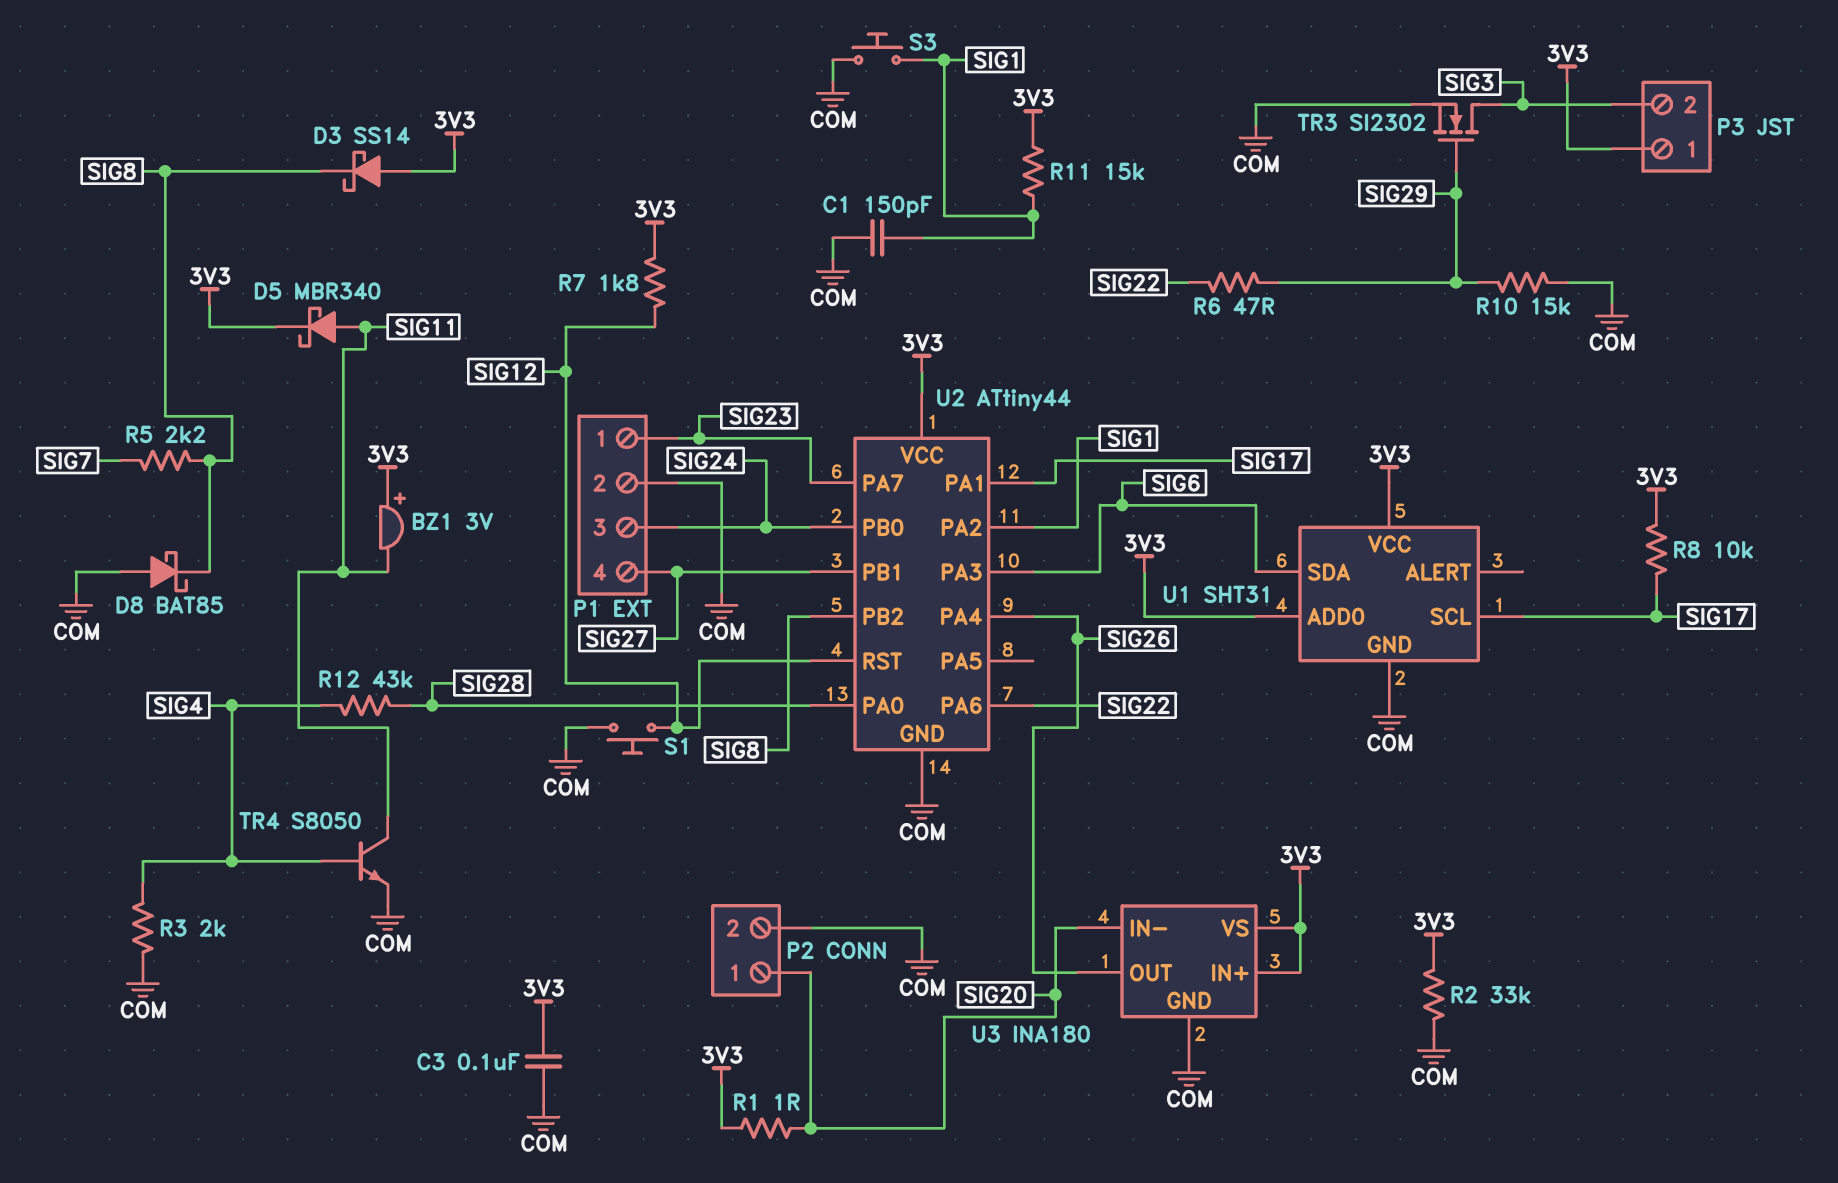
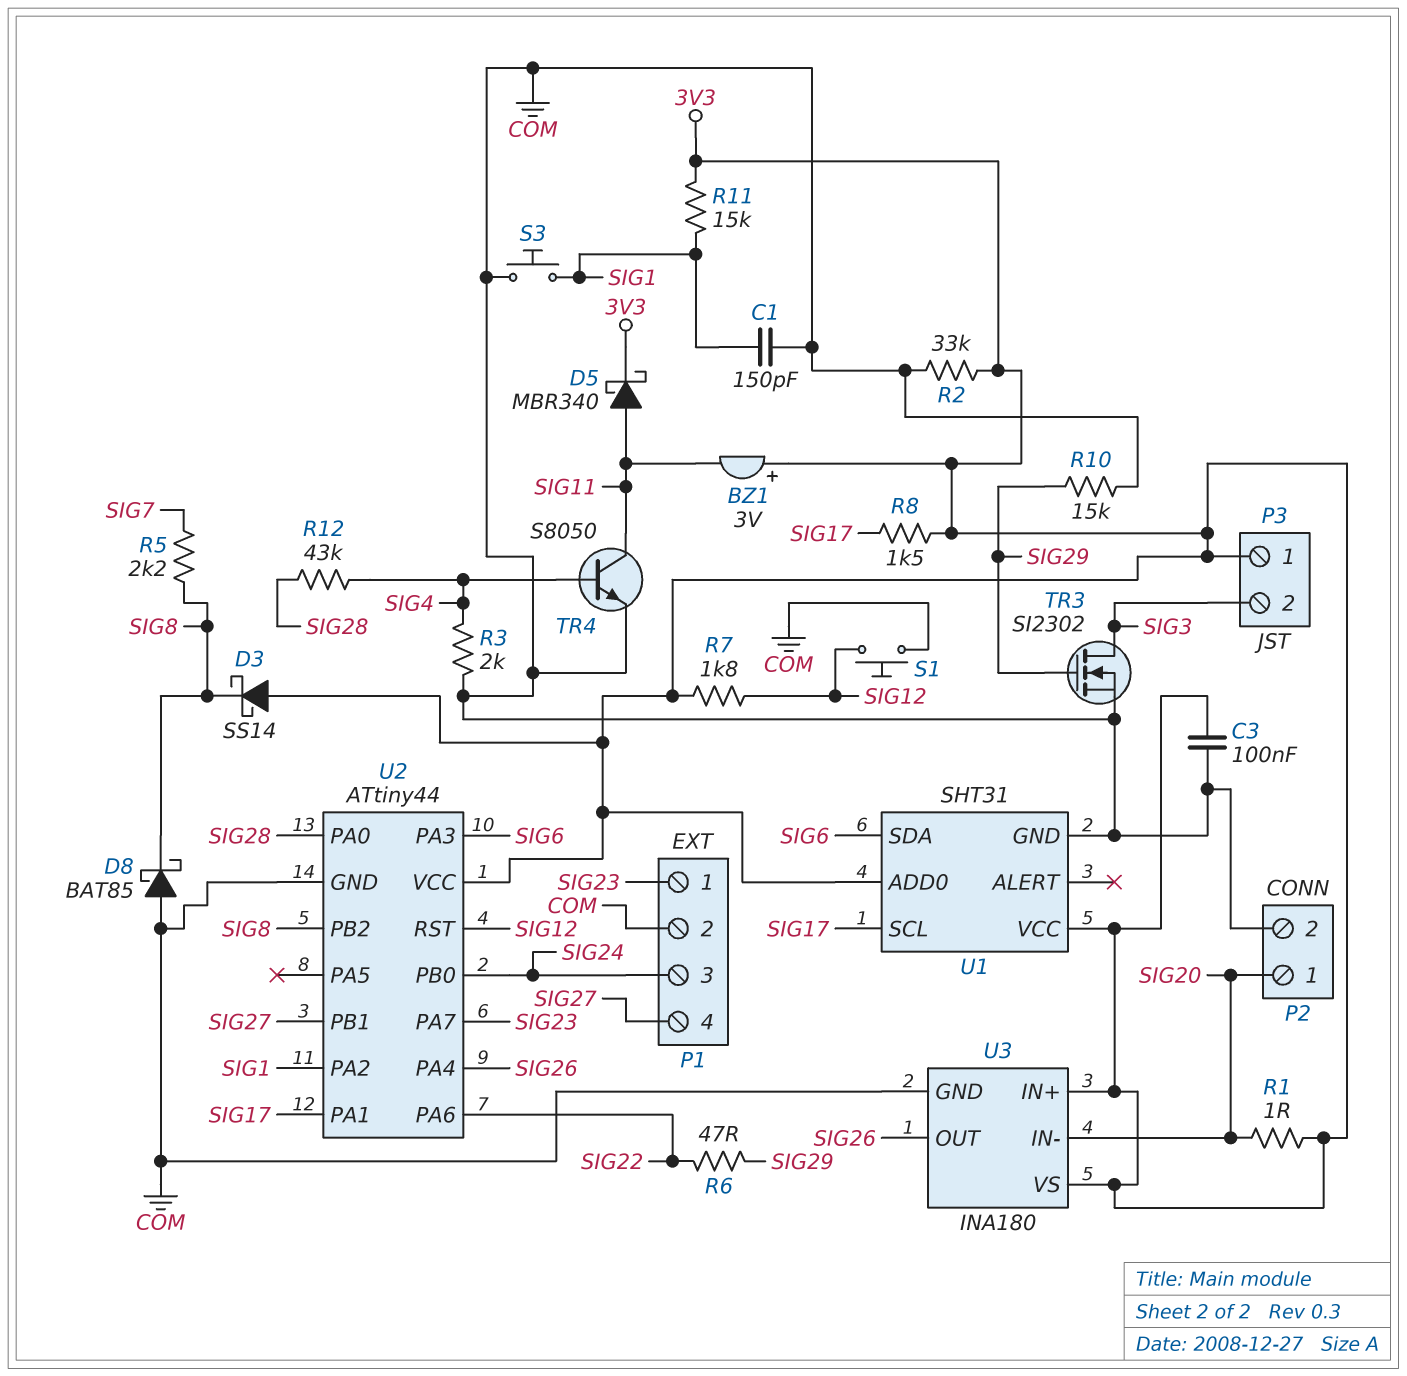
R8: 10k (3V3, SIG17) -> 1.5k (3V3, SIG17)

